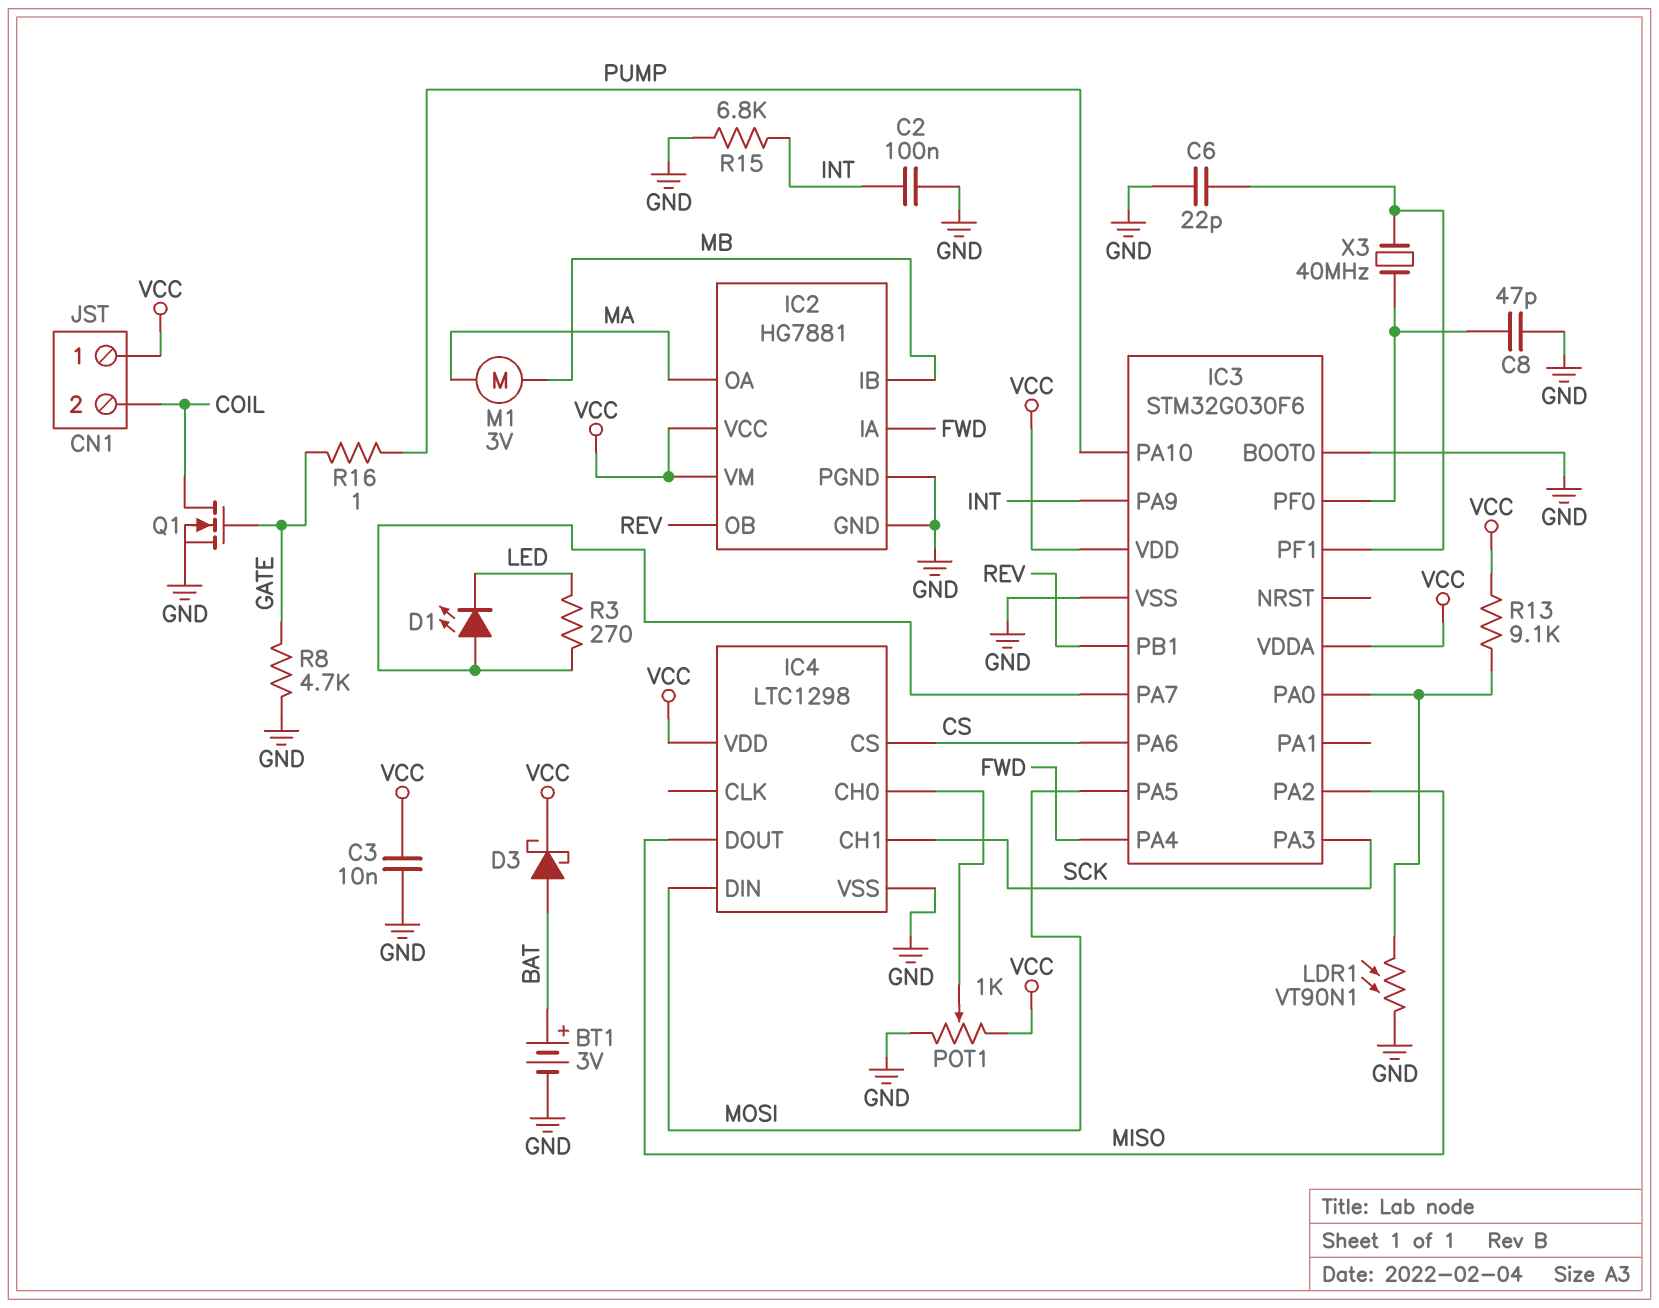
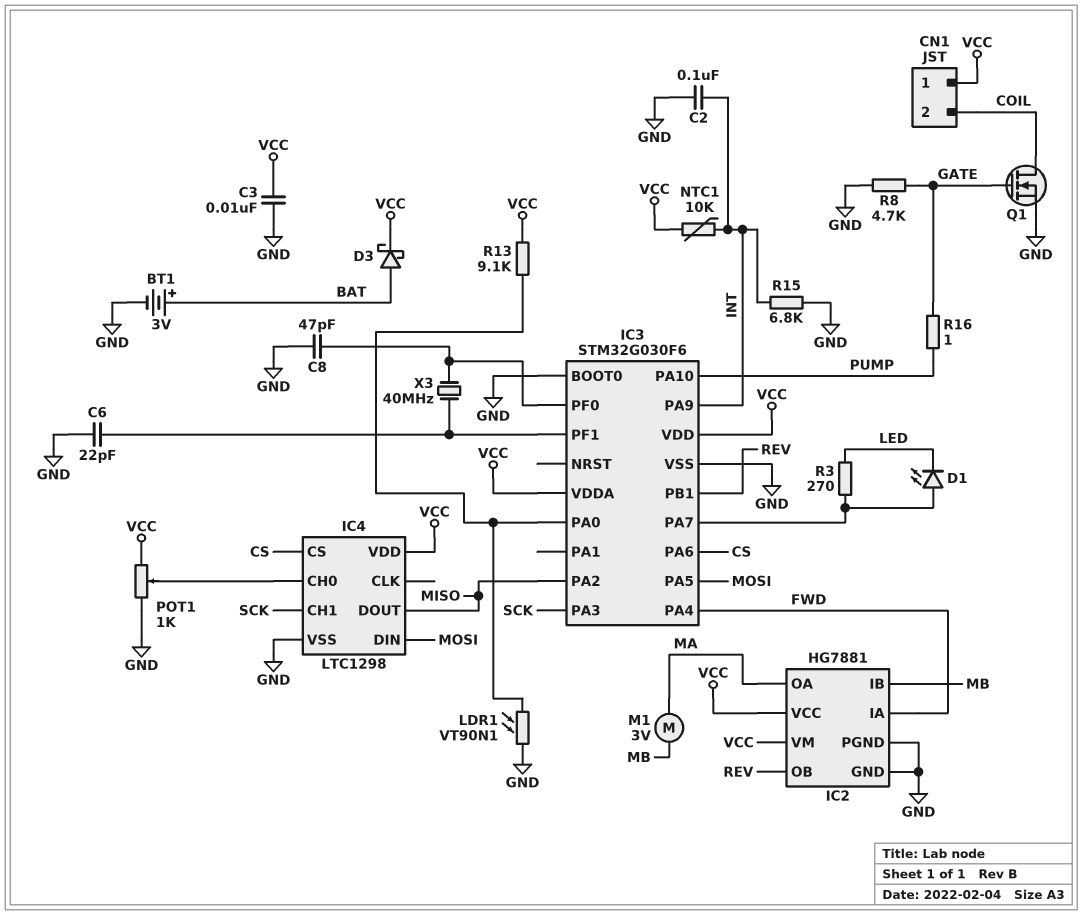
NTC1: none -> 10k (INT, VCC)

